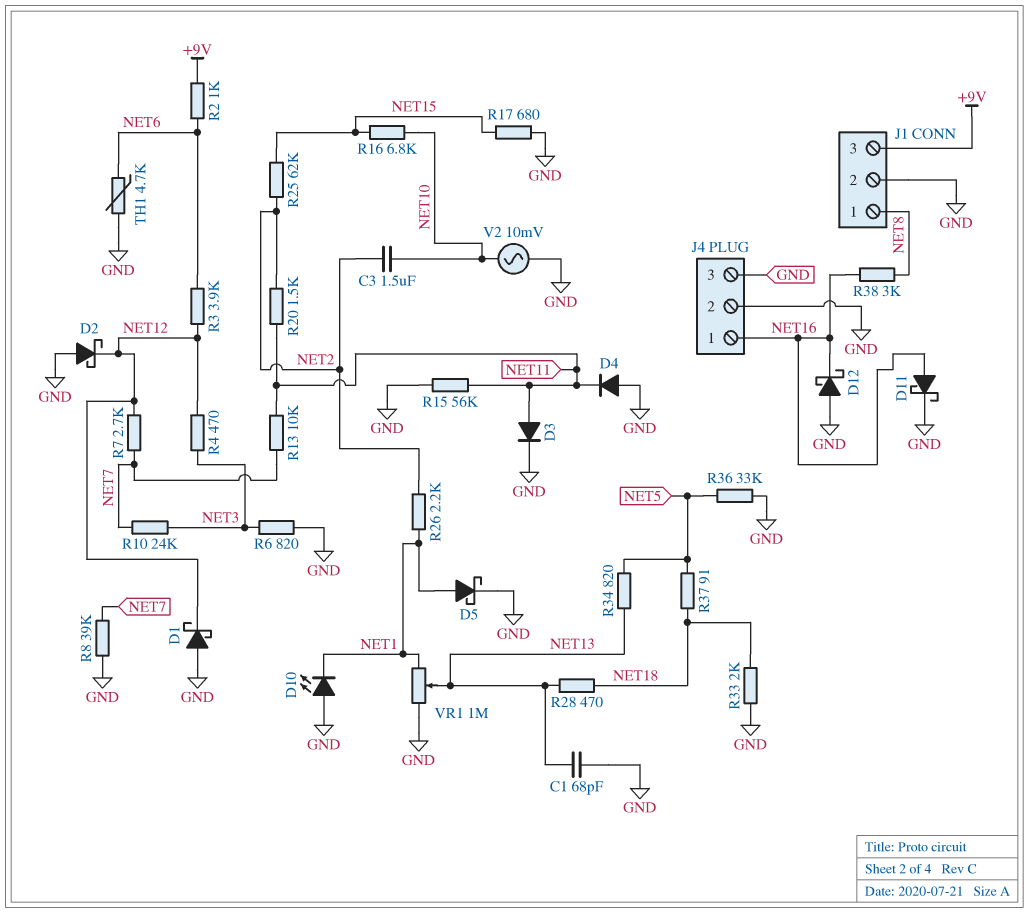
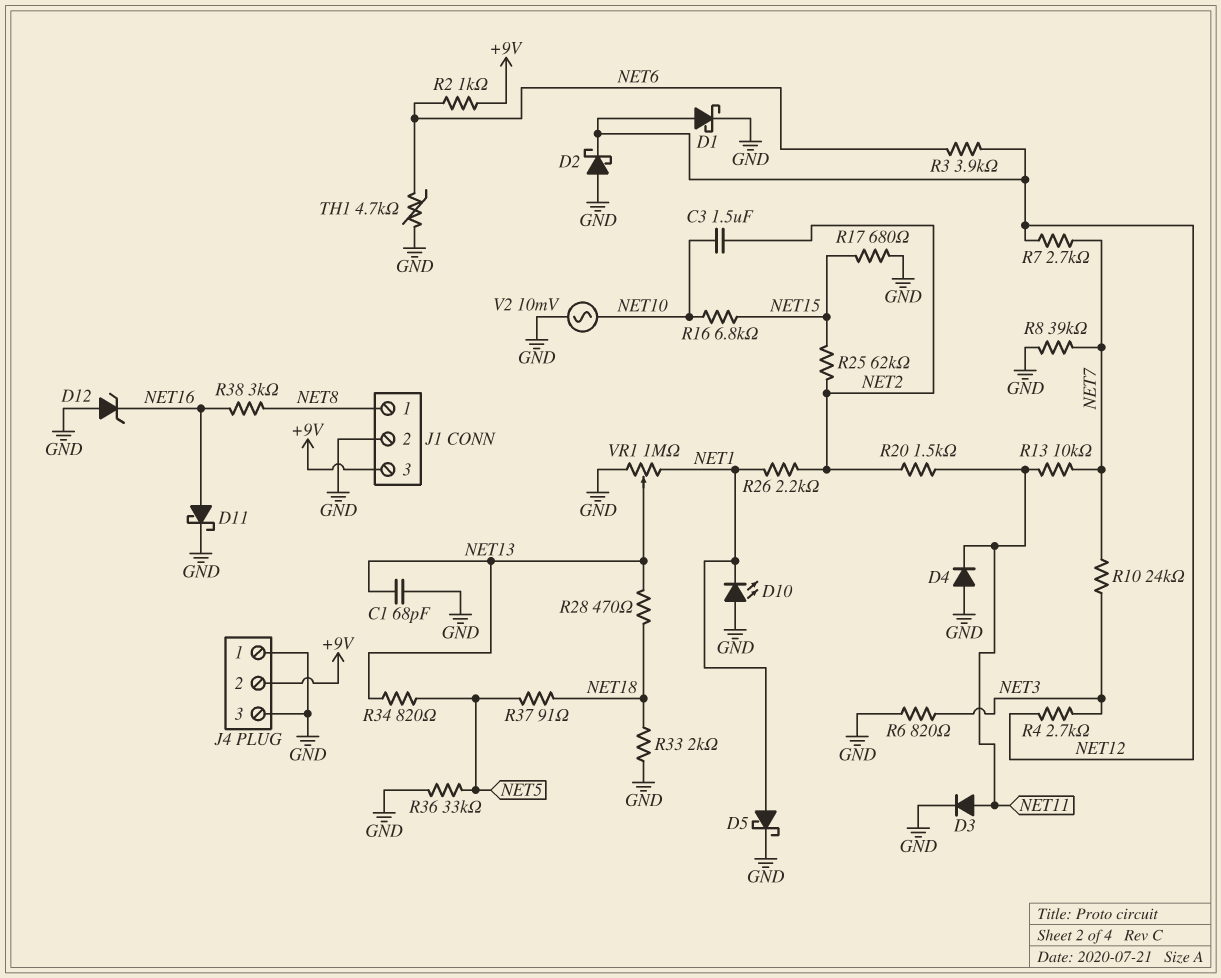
D1: schottky (A GND, K NET12) -> schottky (A NET12, K GND)
D12: schottky (A GND, K NET16) -> zener (A GND, K NET16)
J4 pin 1: NET16 -> GND
J4 pin 2: GND -> +9V
R4: 470 (NET3, NET12) -> 2.7k (NET3, NET12)
R15: 56k (GND, NET11) -> none

